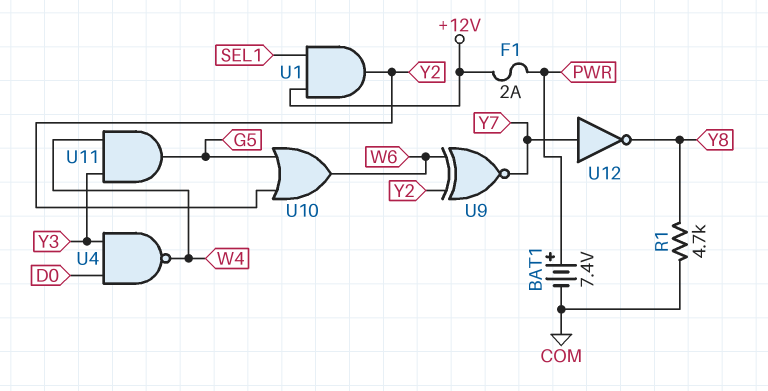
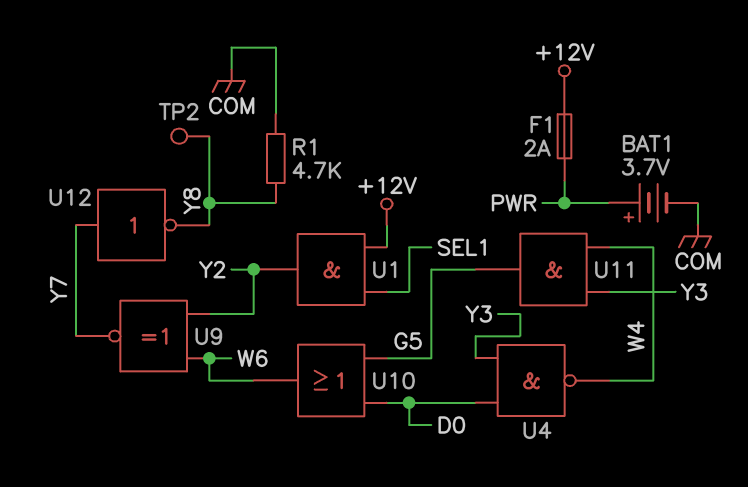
BAT1: 7.4V (plus PWR, minus COM) -> 3.7V (plus PWR, minus COM)
TP2: none -> test point (Y8)
U10: OR (in G5, in Y2, out W6) -> OR (in D0, in G5, out W6)

